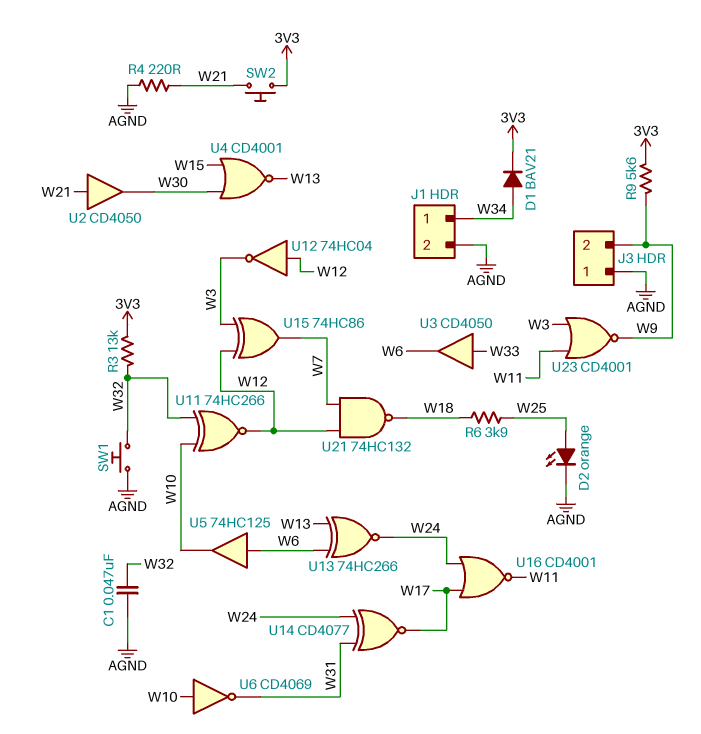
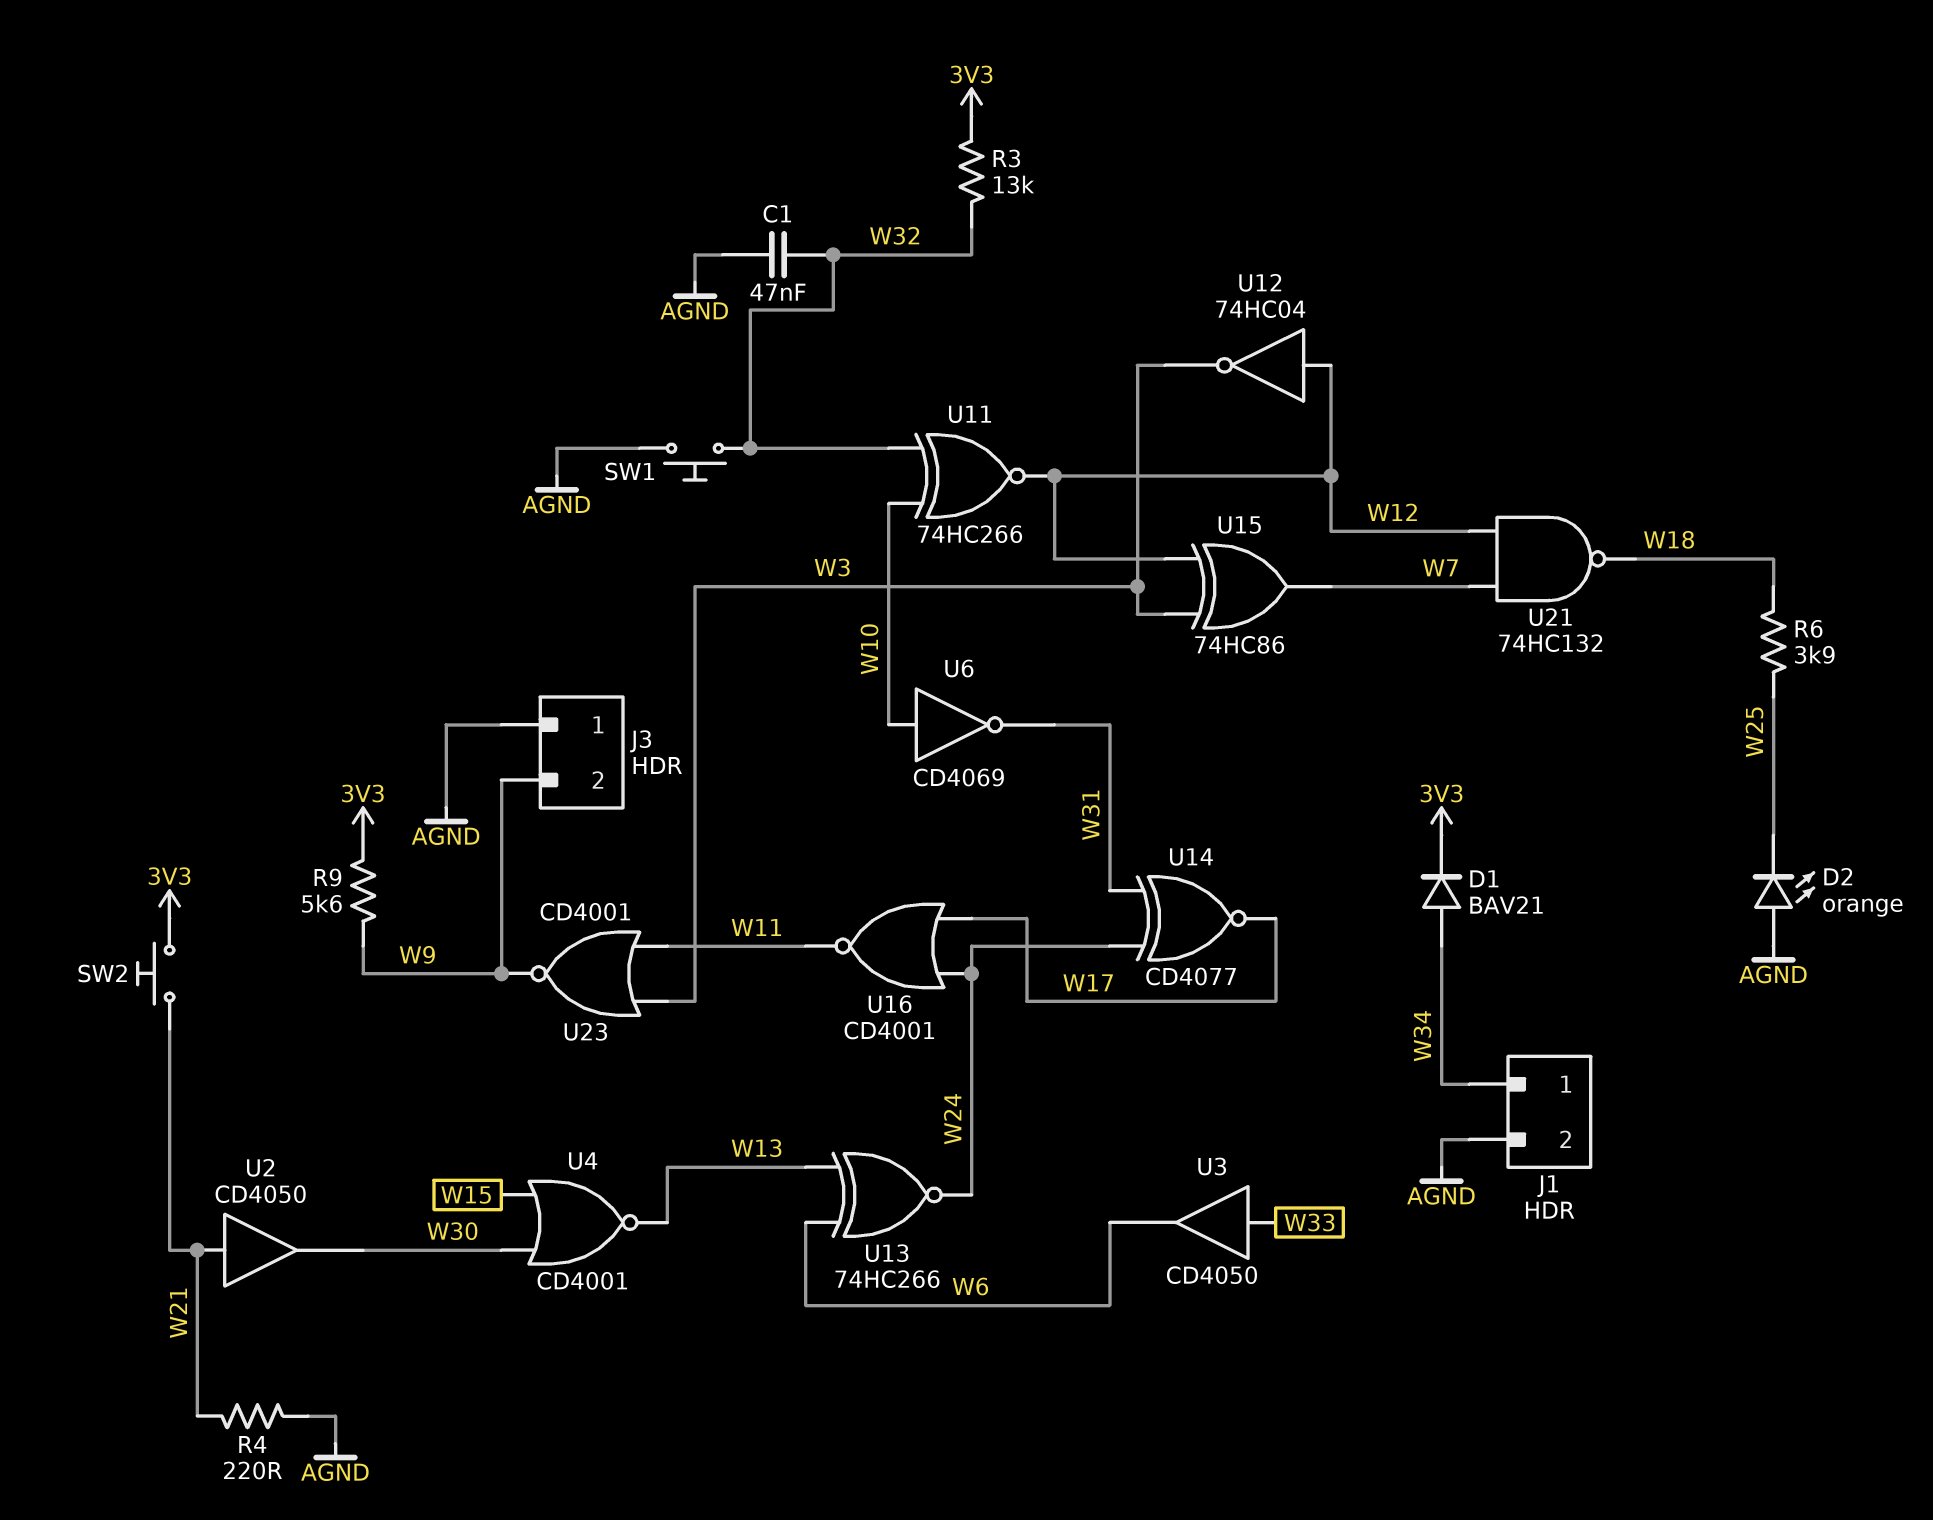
D2: LED orange (A W25, K AGND) -> LED orange (A AGND, K W25)
U5: buffer 74HC125 (in W6, out W10) -> none

